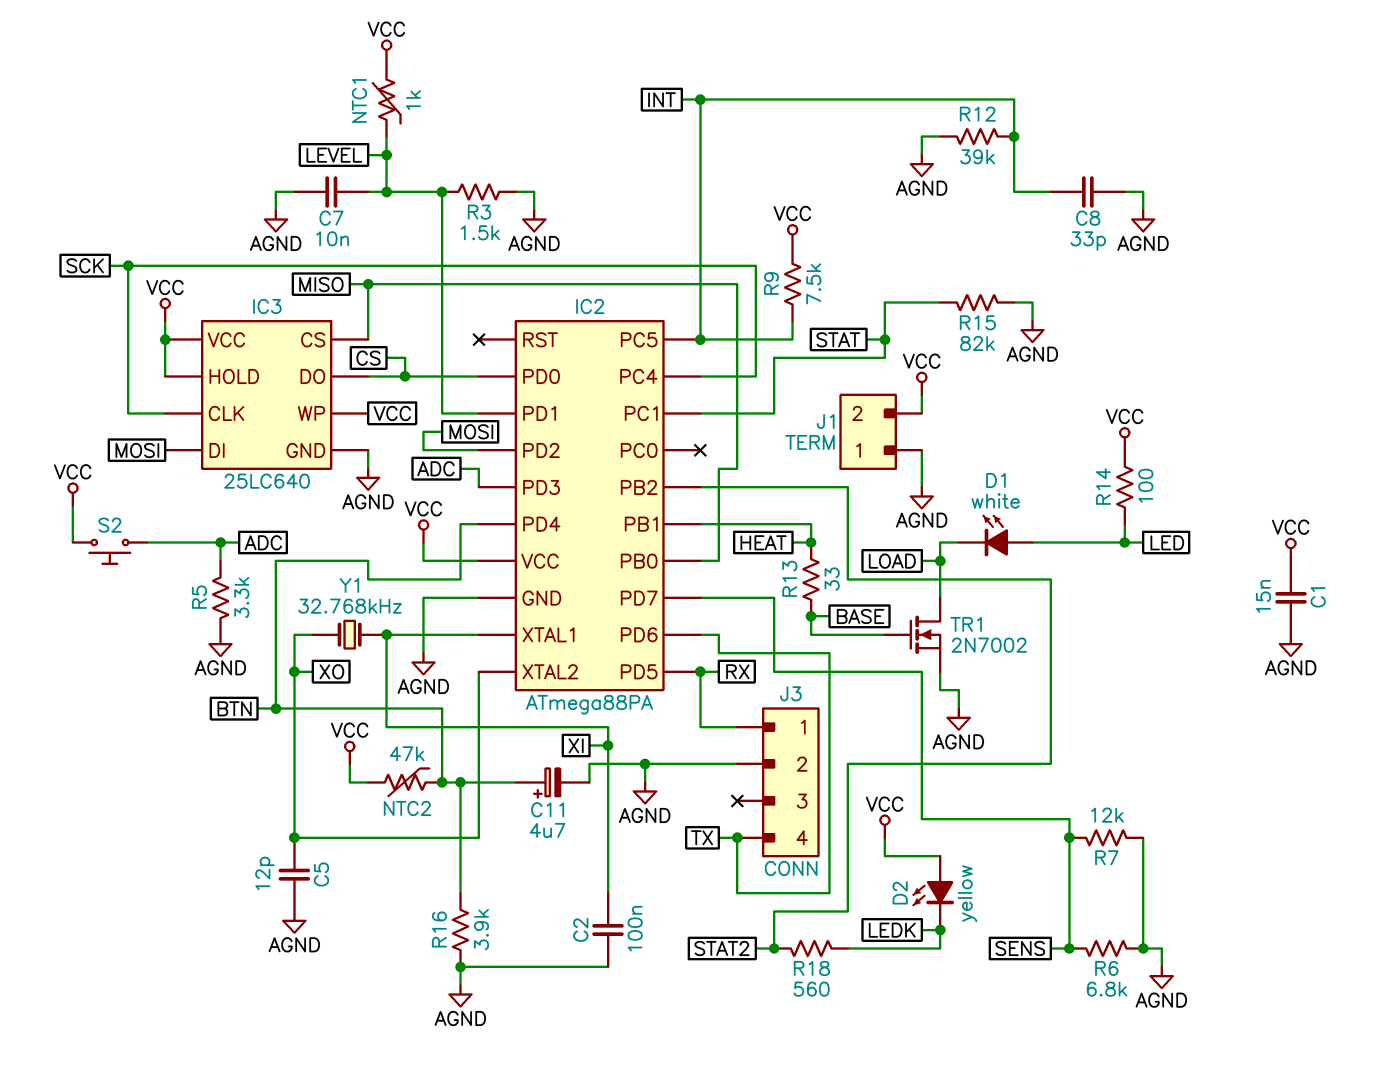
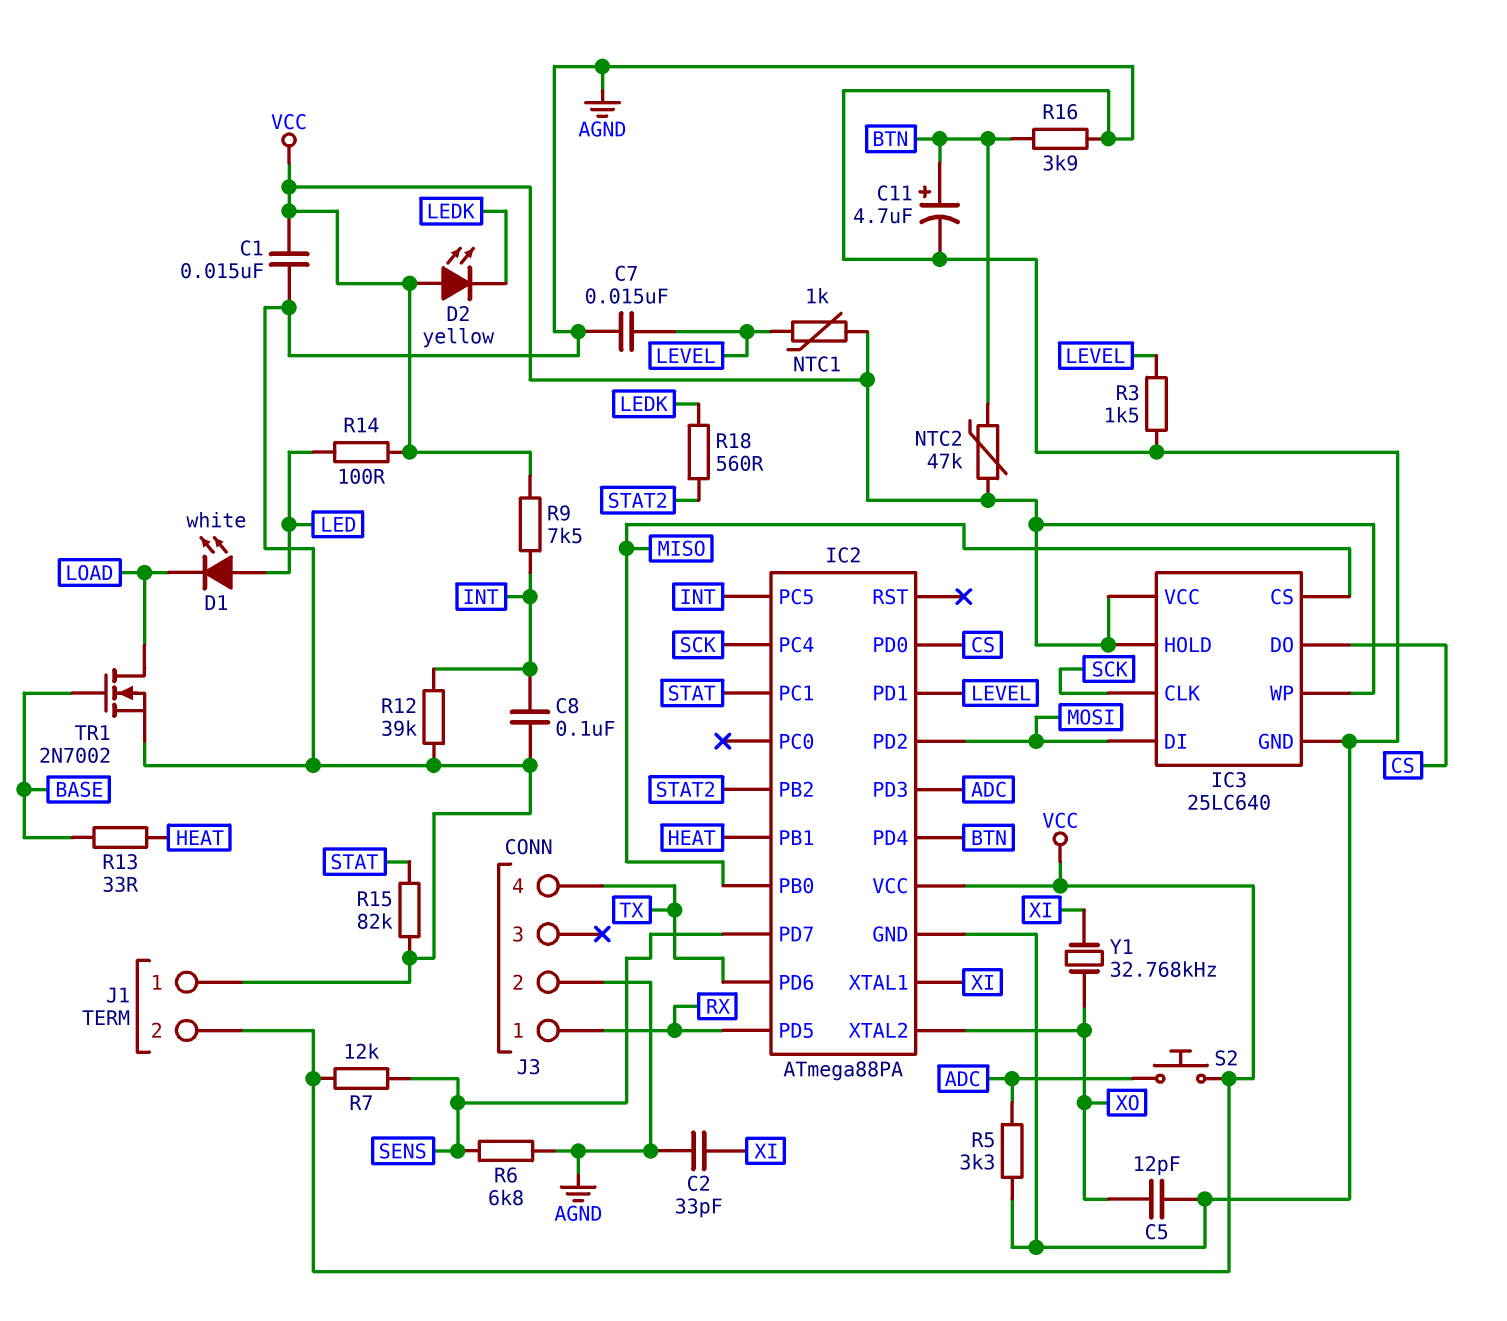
C2: 100nF (AGND, XI) -> 33pF (AGND, XI)
C7: 10nF (AGND, LEVEL) -> 15nF (AGND, LEVEL)
C8: 33pF (AGND, INT) -> 100nF (AGND, INT)
R7: 12k (AGND, SENS) -> 12k (SENS, VCC)

